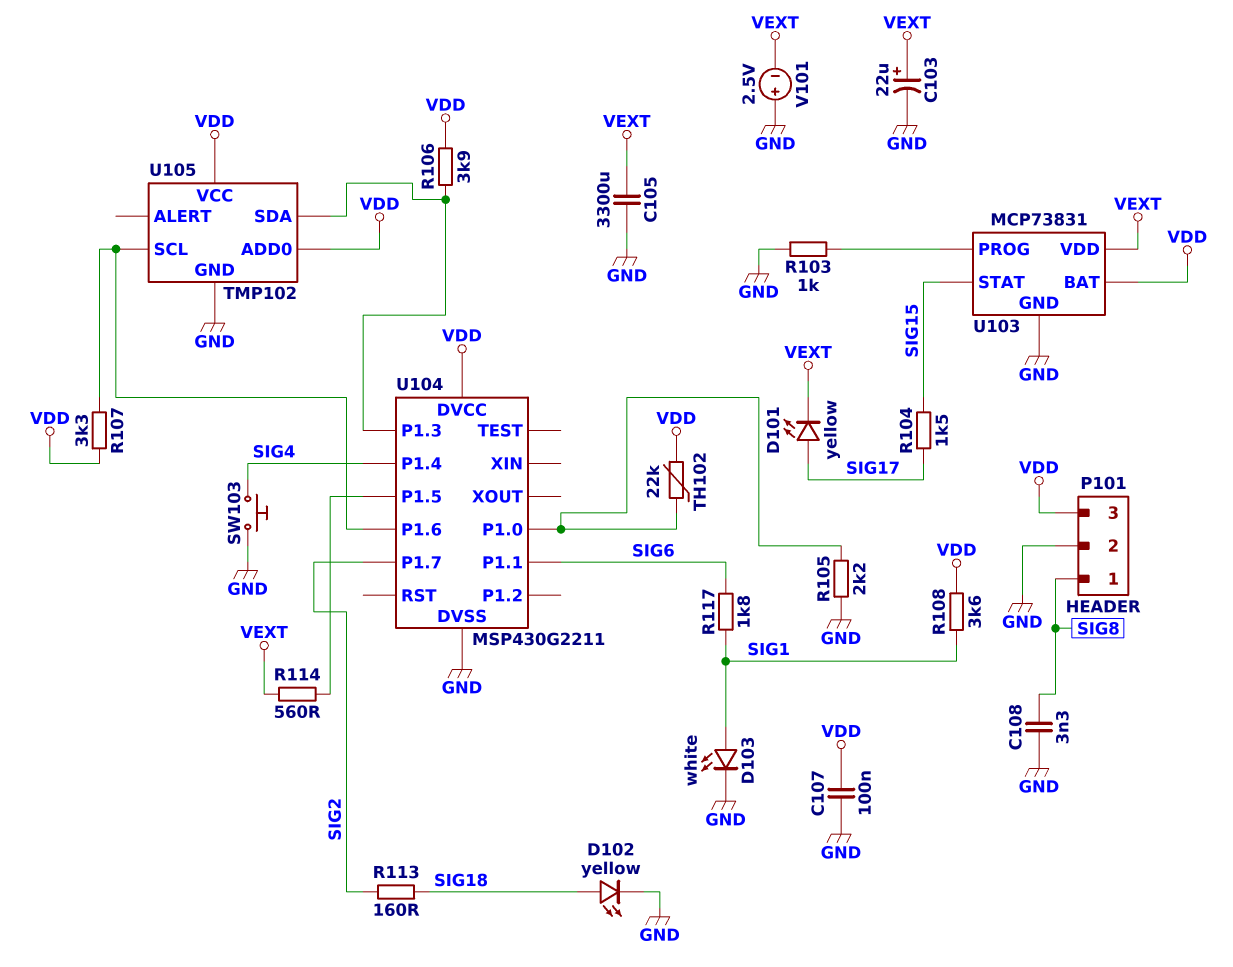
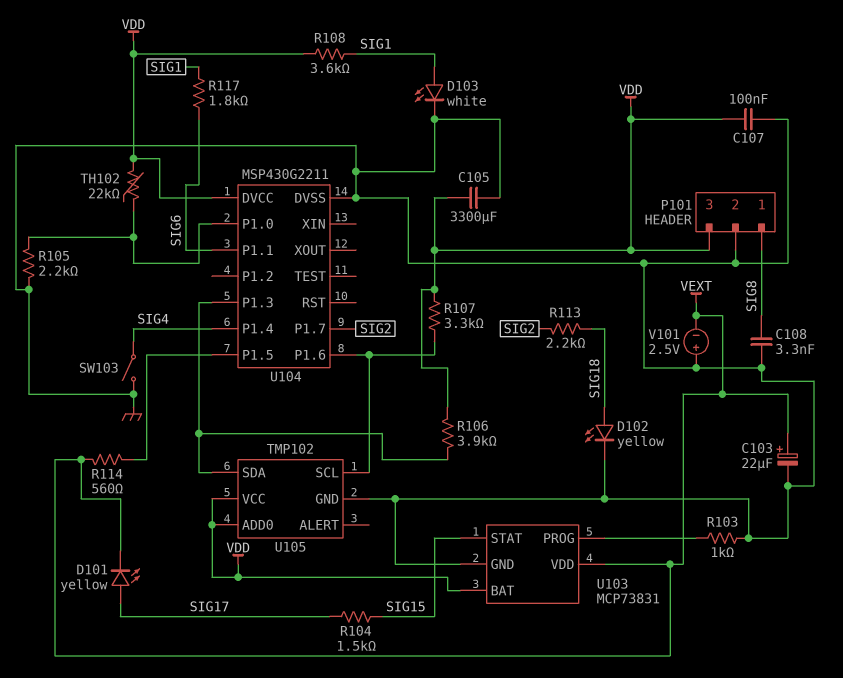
C105: 3300uF (GND, VEXT) -> 3300uF (GND, VDD)
R113: 160 (SIG2, SIG18) -> 2.2k (SIG2, SIG18)
SW103: button (GND, SIG4) -> switch (GND, SIG4)

